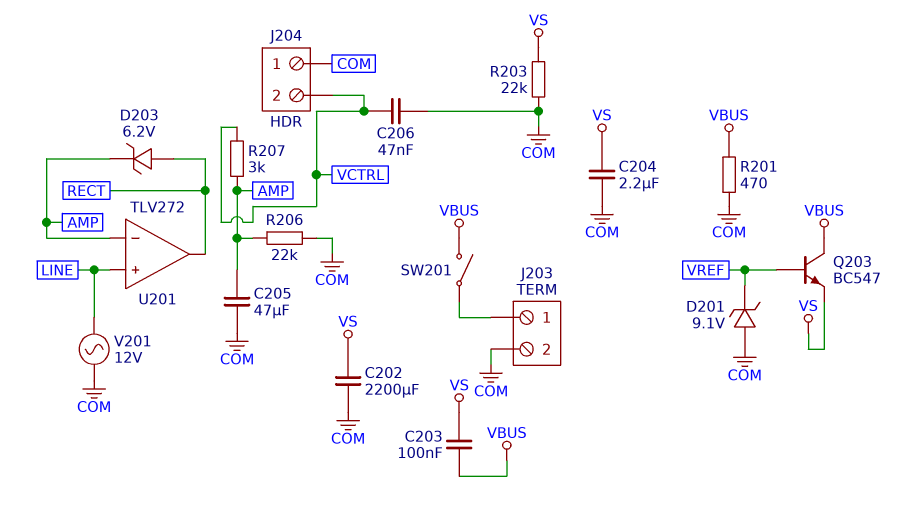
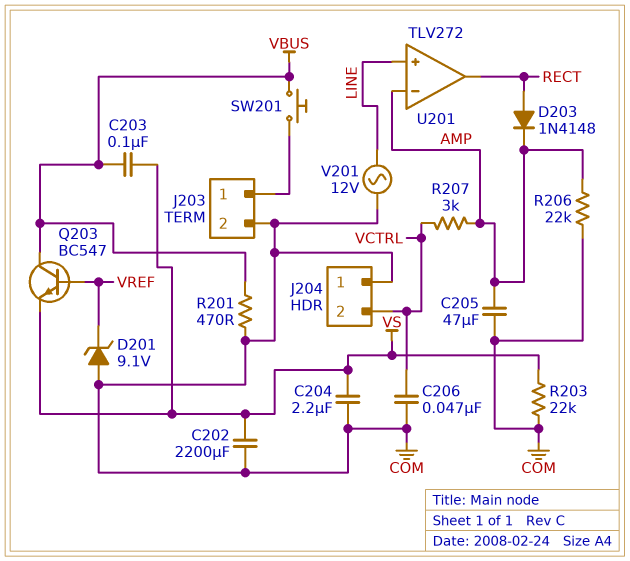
D203: zener 6.2V (A RECT, K AMP) -> diode 1N4148 (A RECT, K AMP)
SW201: switch (J203/1, VBUS) -> button (J203/1, VBUS)

